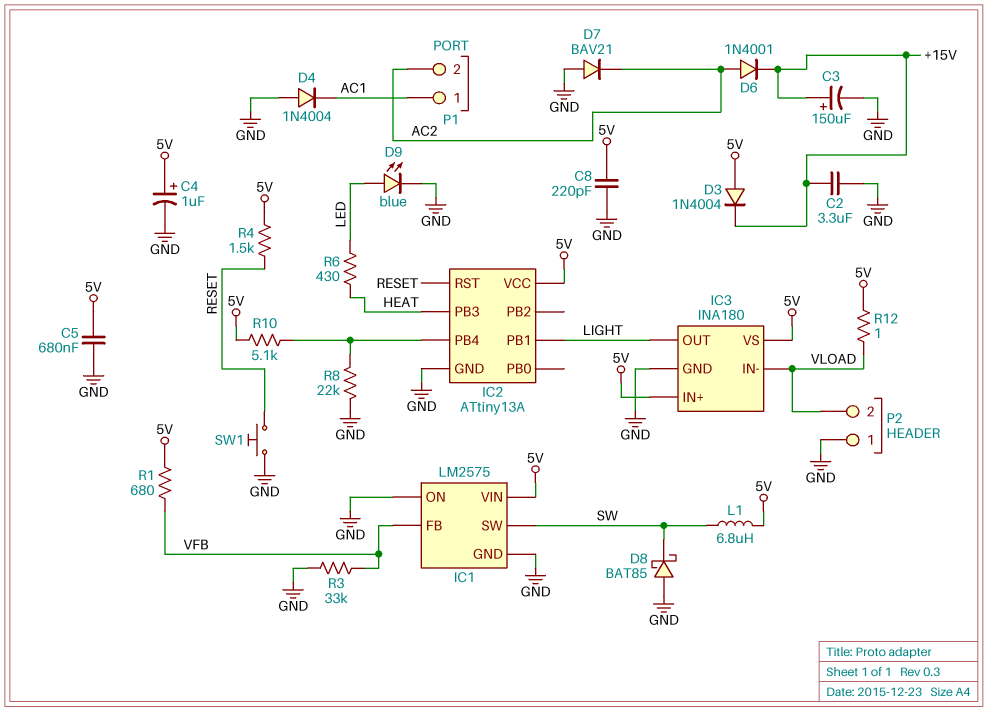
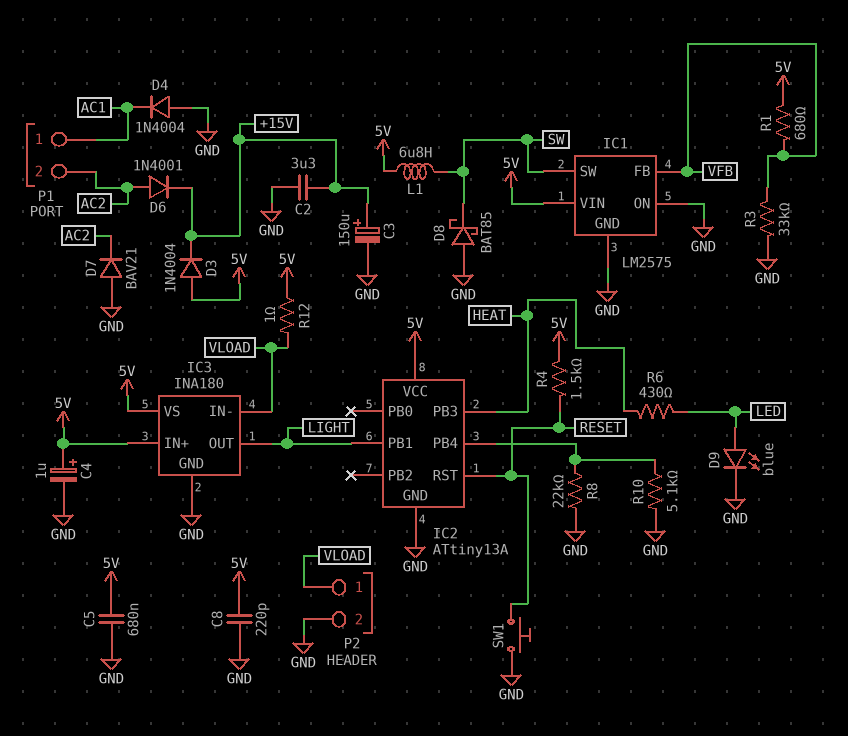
P2 pin 1: GND -> VLOAD
P2 pin 2: VLOAD -> GND
R10: 5.1k (5V, IC2/PB4) -> 5.1k (GND, IC2/PB4)

